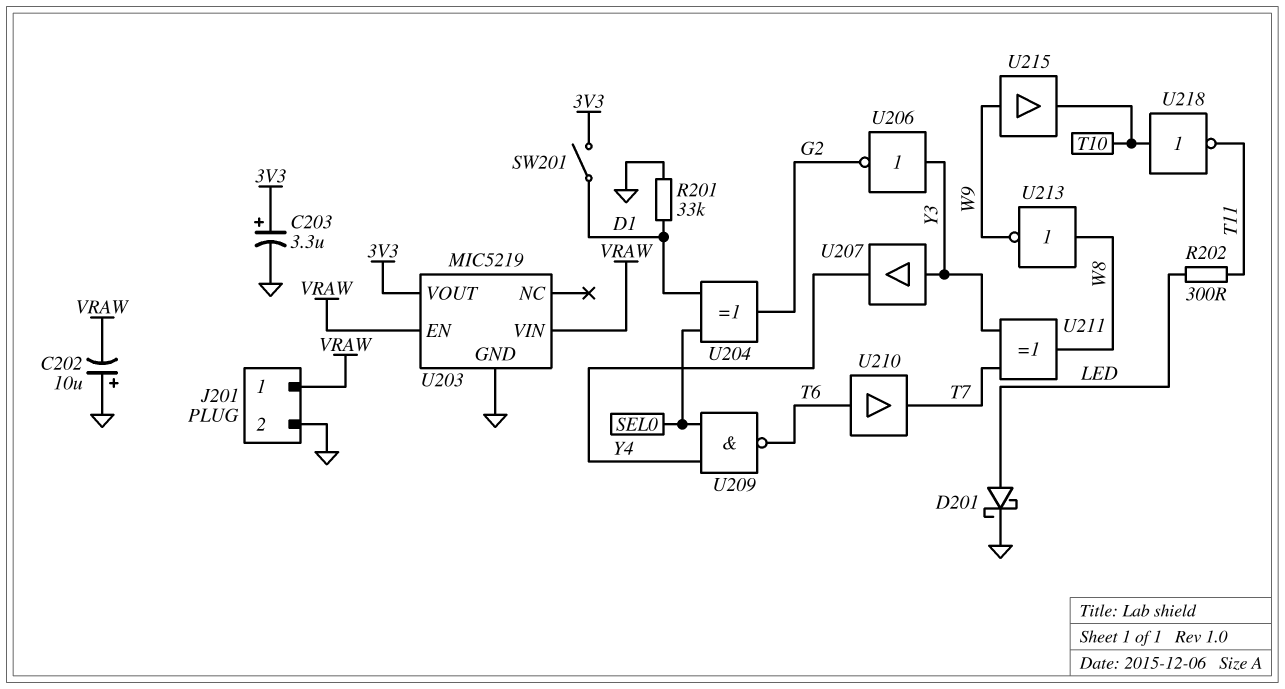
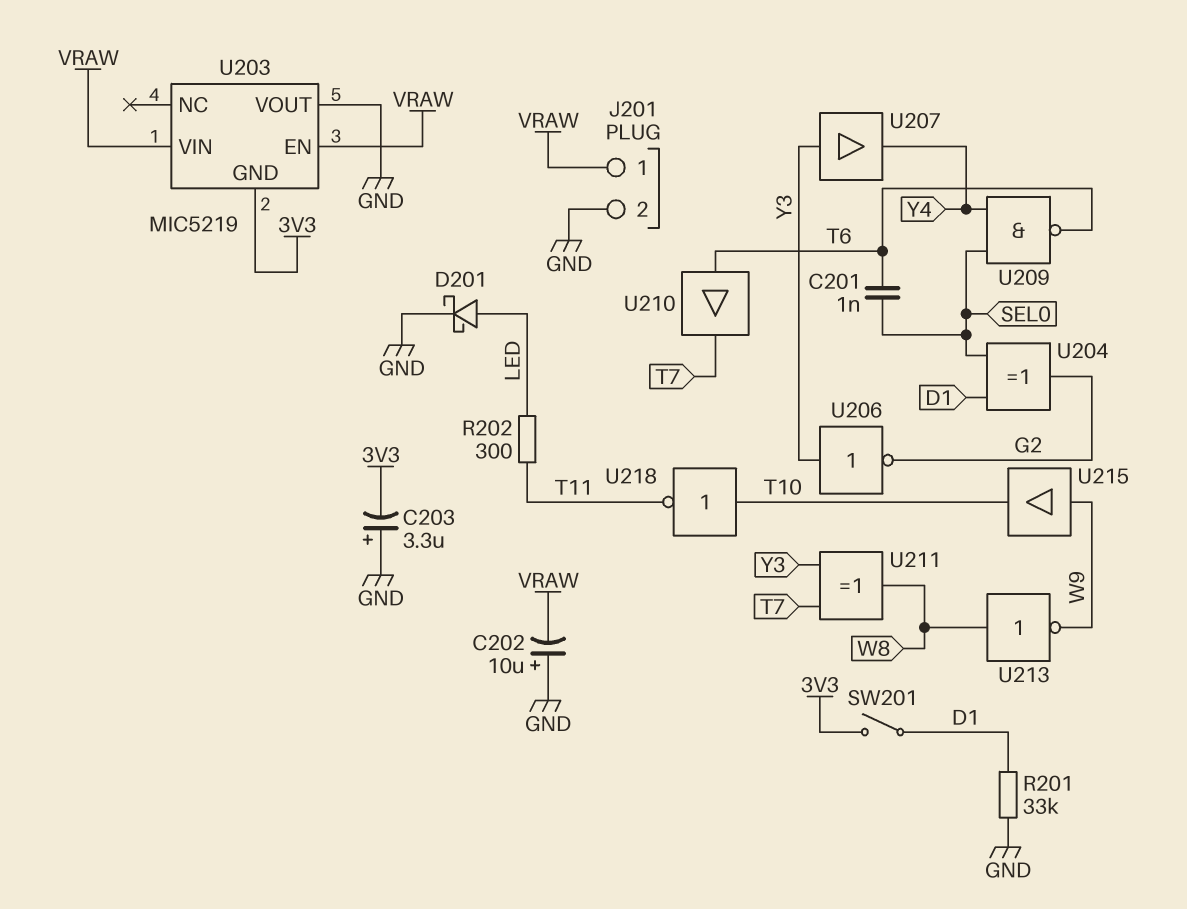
C201: none -> 1nF (SEL0, T6)
C203: 3.3uF (plus 3V3, minus GND) -> 3.3uF (plus GND, minus 3V3)
U203 pin GND: GND -> 3V3
U203 pin VOUT: 3V3 -> GND

